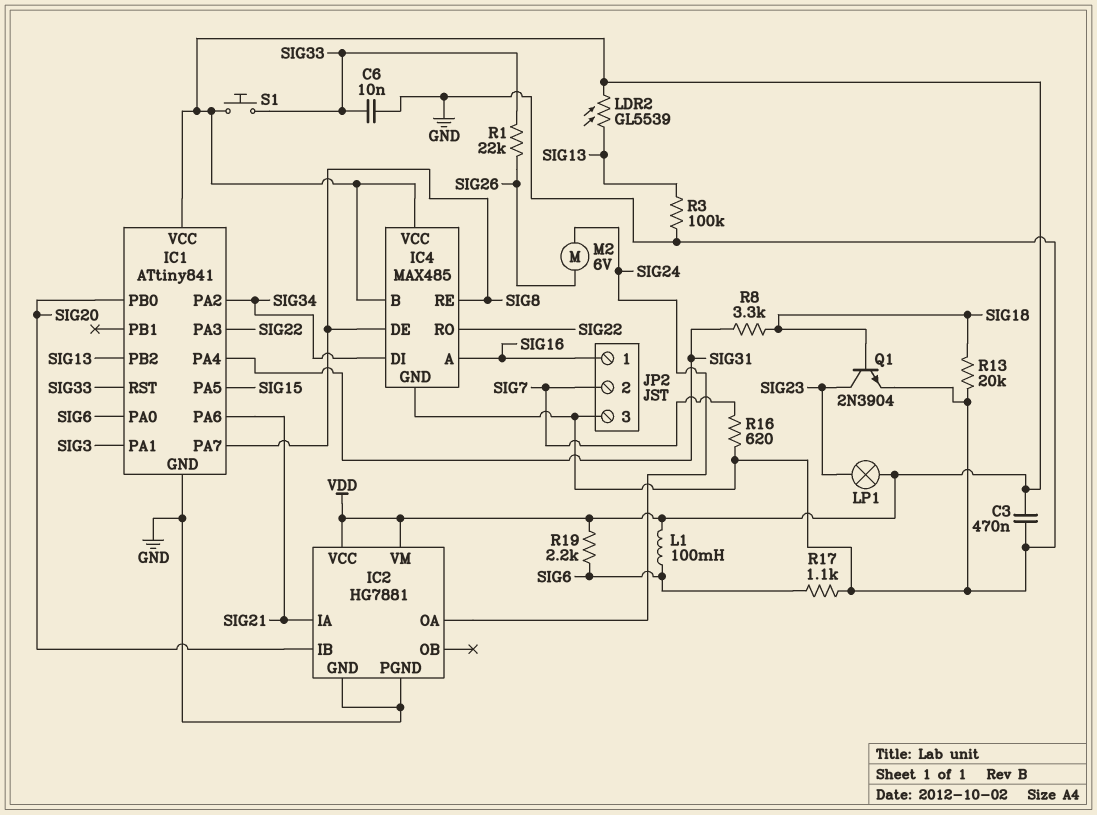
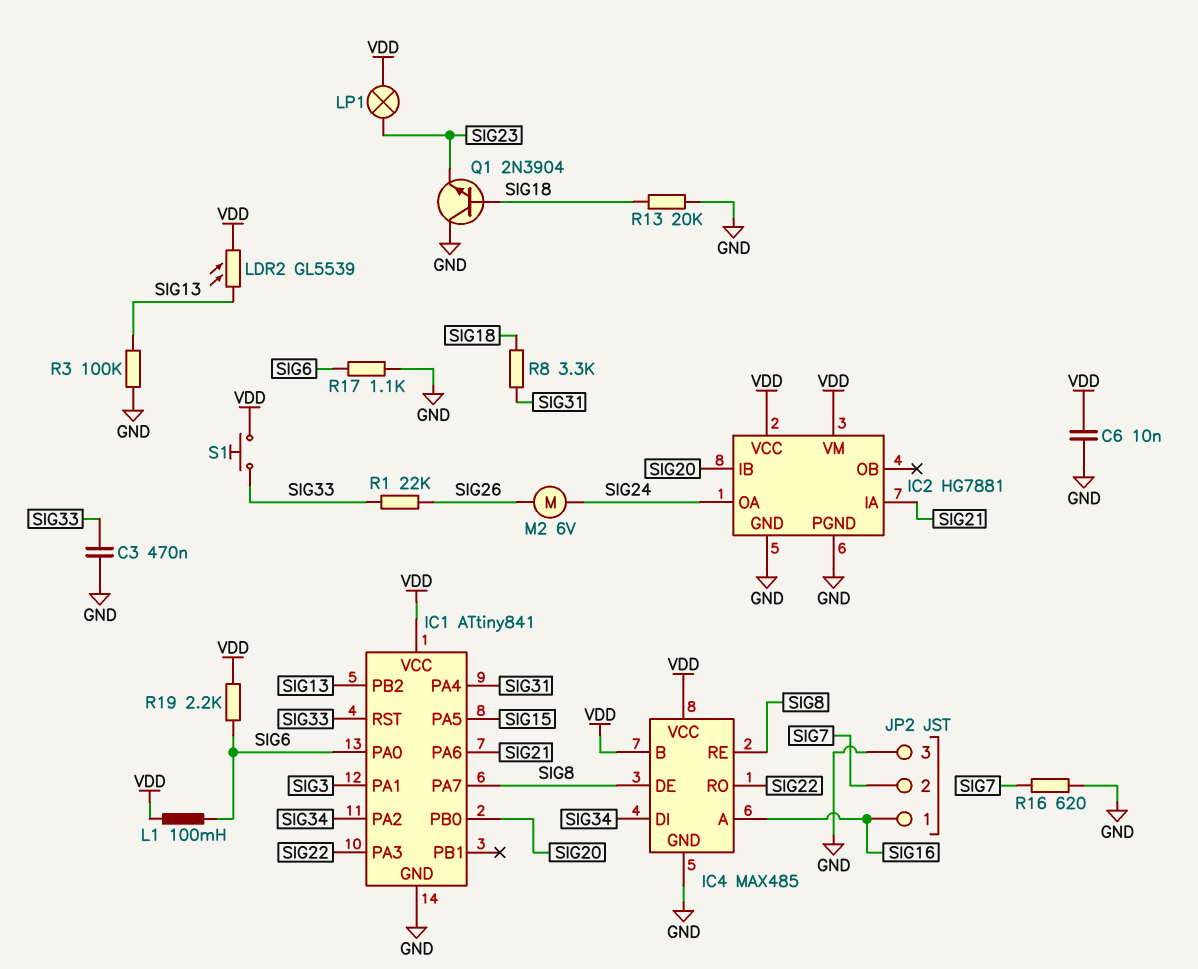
C3: 470nF (GND, VDD) -> 470nF (GND, SIG33)
C6: 10nF (GND, SIG33) -> 10nF (GND, VDD)
Q1: NPN 2N3904 (B SIG18, C SIG23, E GND) -> NPN 2N3904 (B SIG18, C GND, E SIG23)

